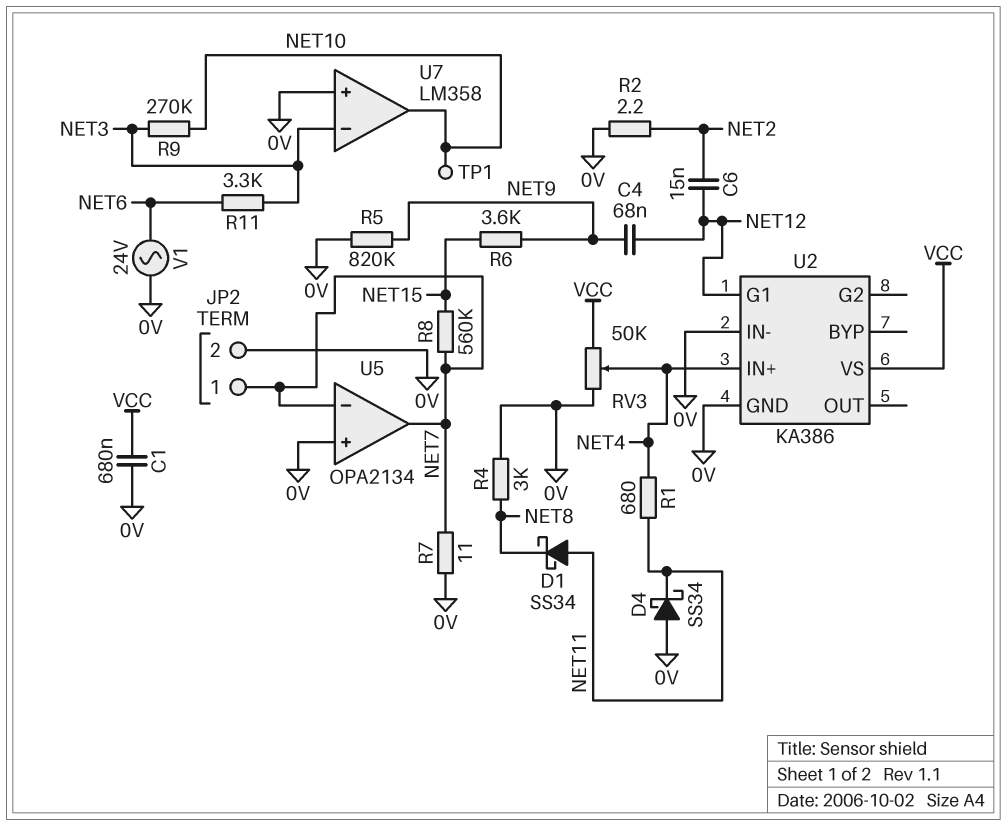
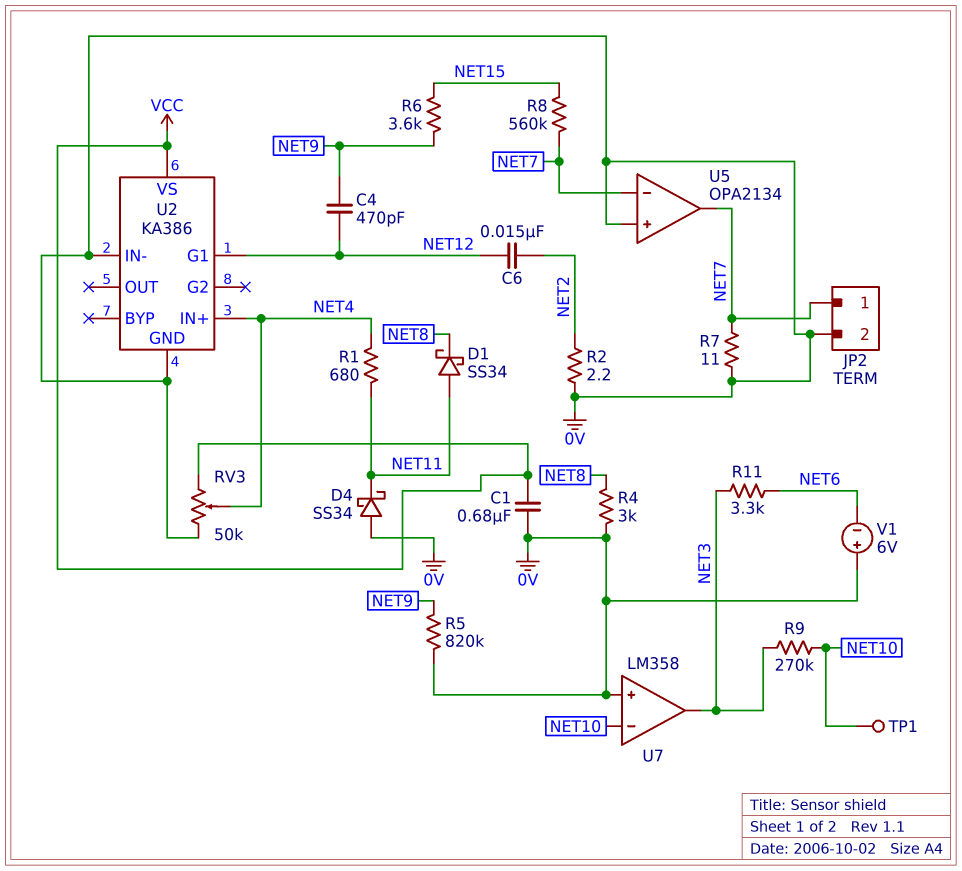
C4: 68nF (NET9, NET12) -> 470pF (NET9, NET12)
U7 pin in-: NET3 -> NET10
U7 pin out: NET10 -> NET3
V1: AC 24V (0V, NET6) -> 6V (plus 0V, minus NET6)

